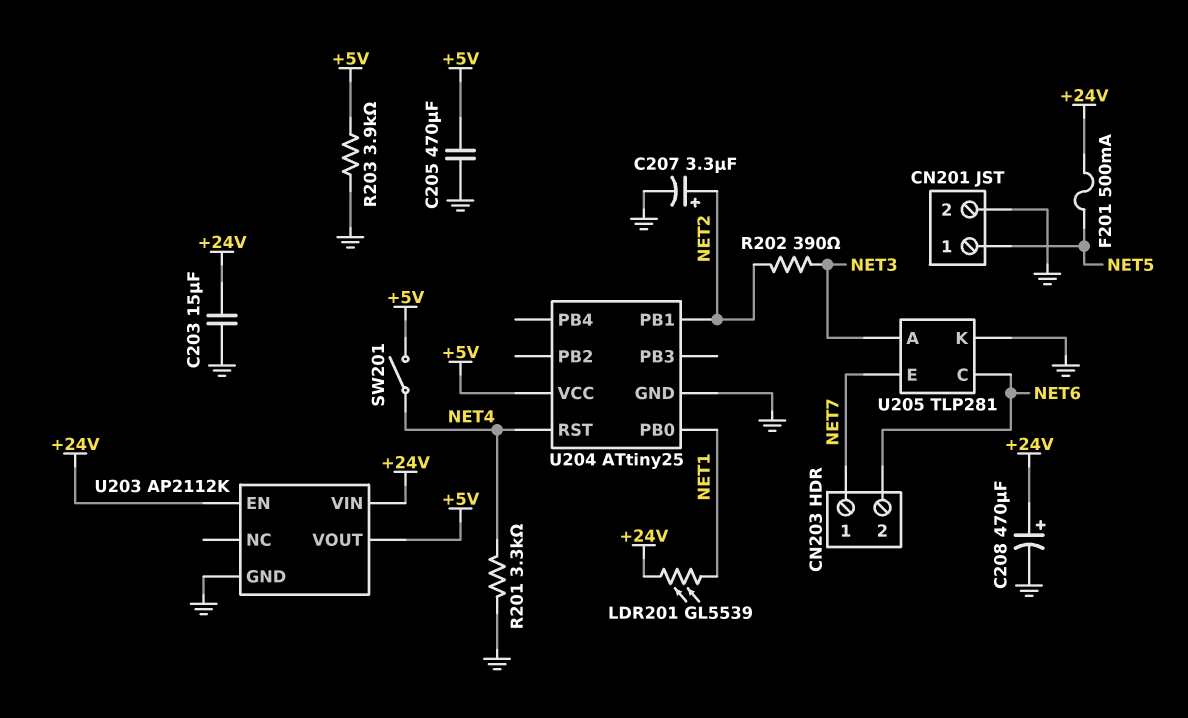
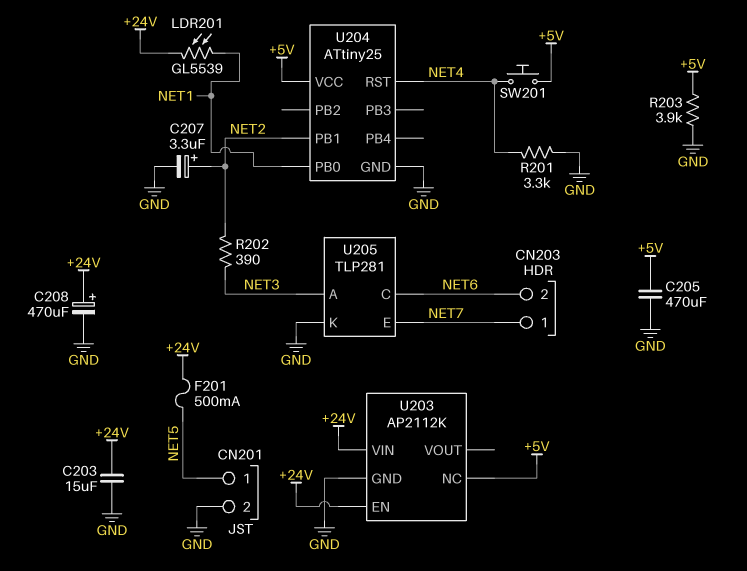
SW201: switch (+5V, NET4) -> button (+5V, NET4)
U203 pin NC: none -> +5V
U203 pin VOUT: +5V -> none

